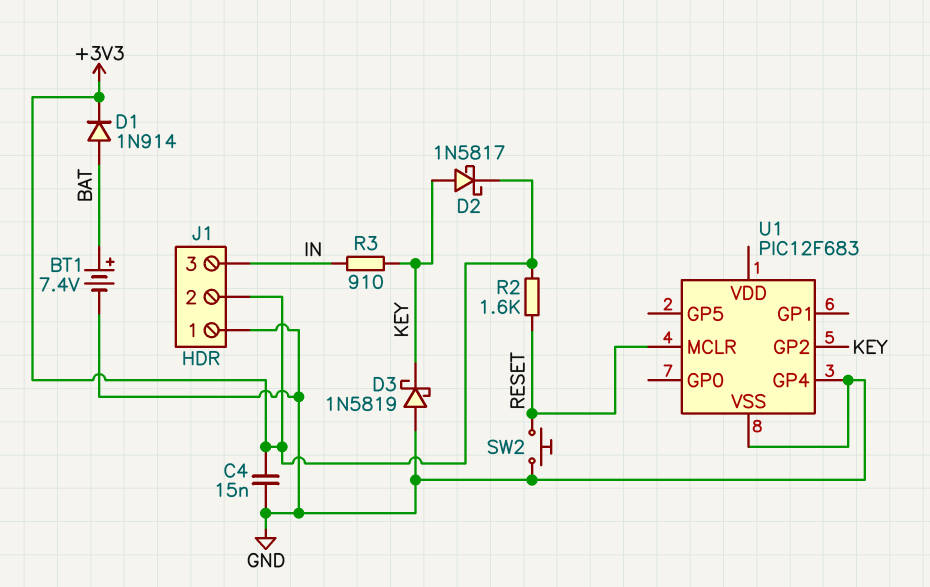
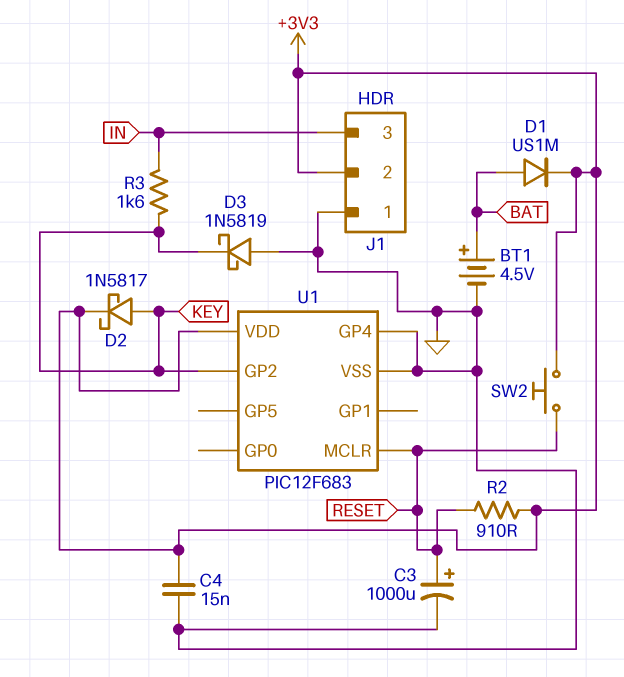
BT1: 7.4V (plus BAT, minus GND) -> 4.5V (plus BAT, minus GND)
C3: none -> 1000uF (plus RESET, minus GND)
D1: diode 1N914 (A BAT, K +3V3) -> diode US1M (A BAT, K +3V3)
R2: 1.6k (+3V3, RESET) -> 910 (+3V3, RESET)
R3: 910 (IN, KEY) -> 1.6k (IN, KEY)
SW2: button (GND, RESET) -> button (+3V3, RESET)
U1 pin VDD: none -> +3V3

